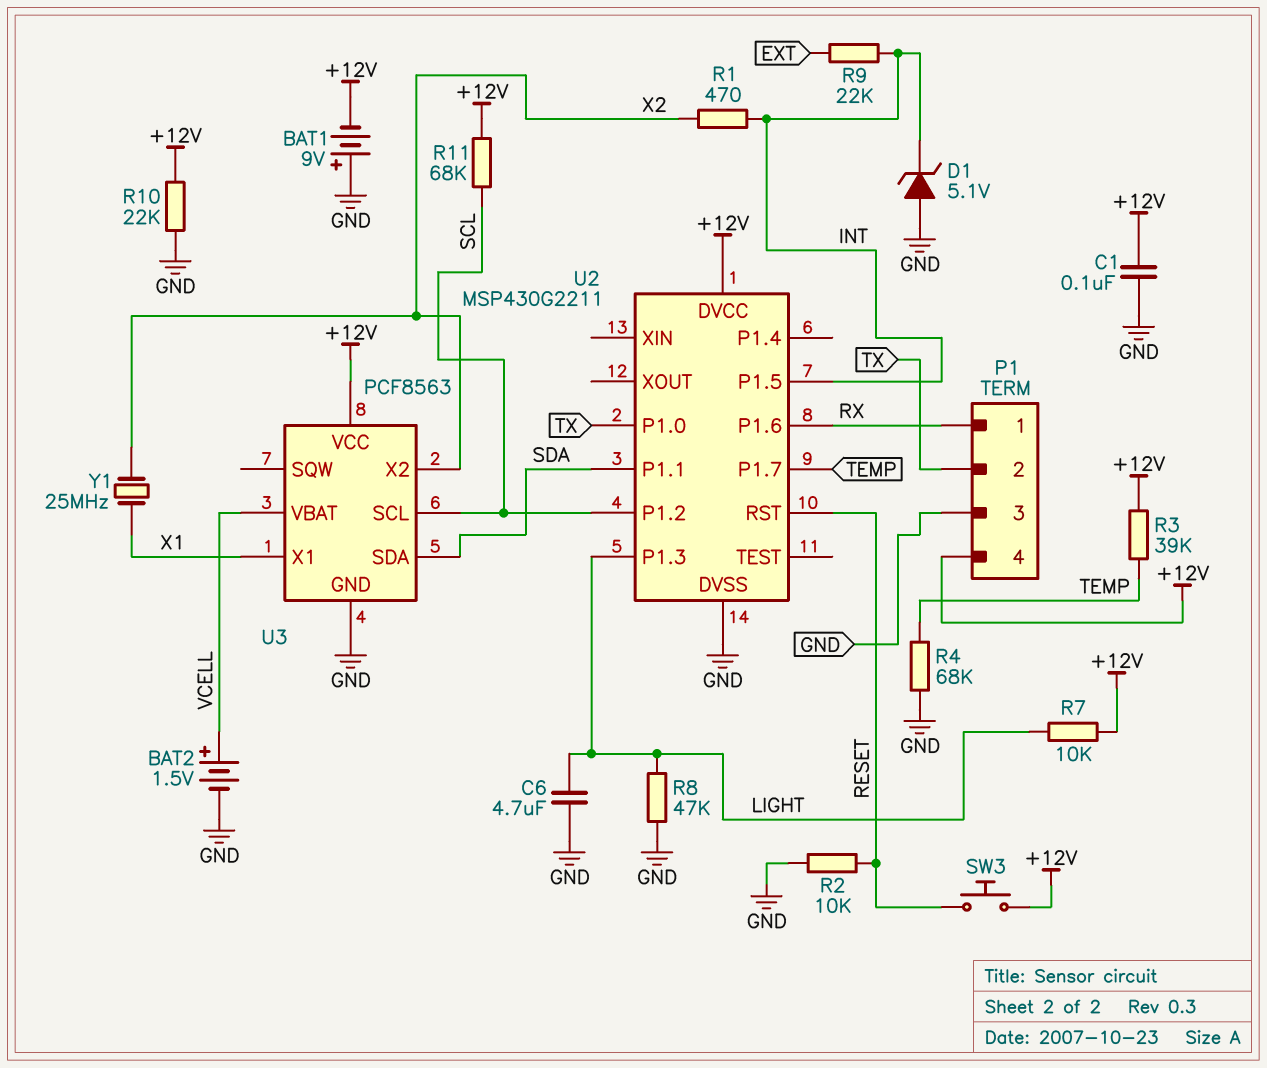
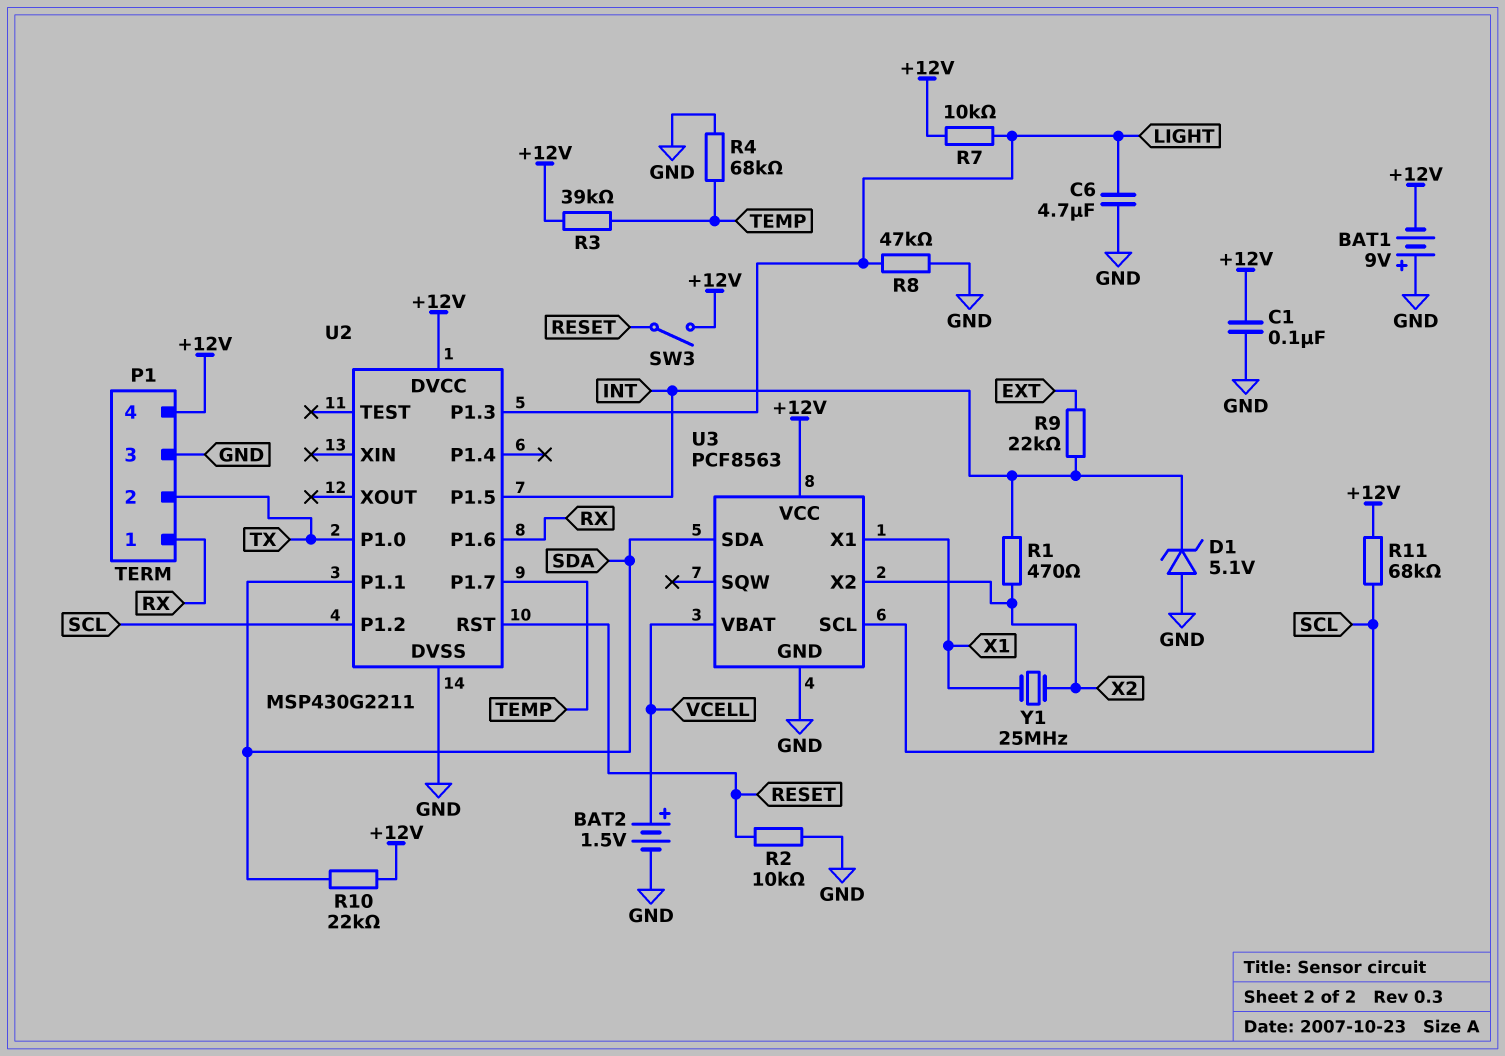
R10: 22k (+12V, GND) -> 22k (+12V, SDA)
SW3: button (+12V, RESET) -> switch (+12V, RESET)

